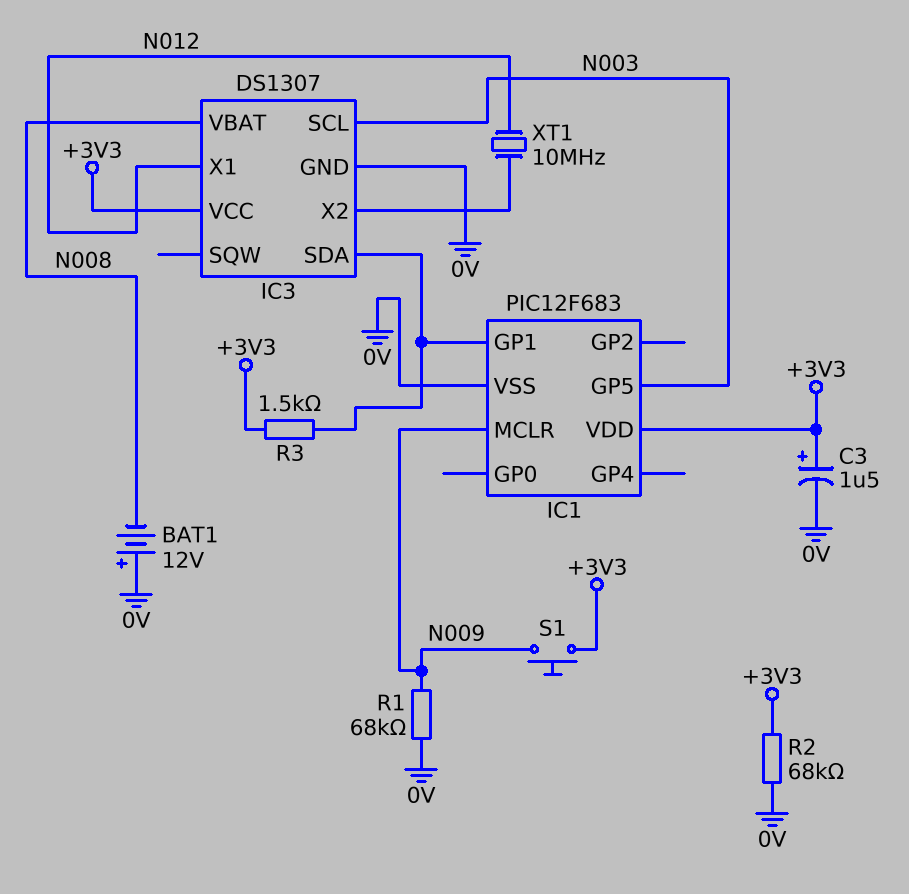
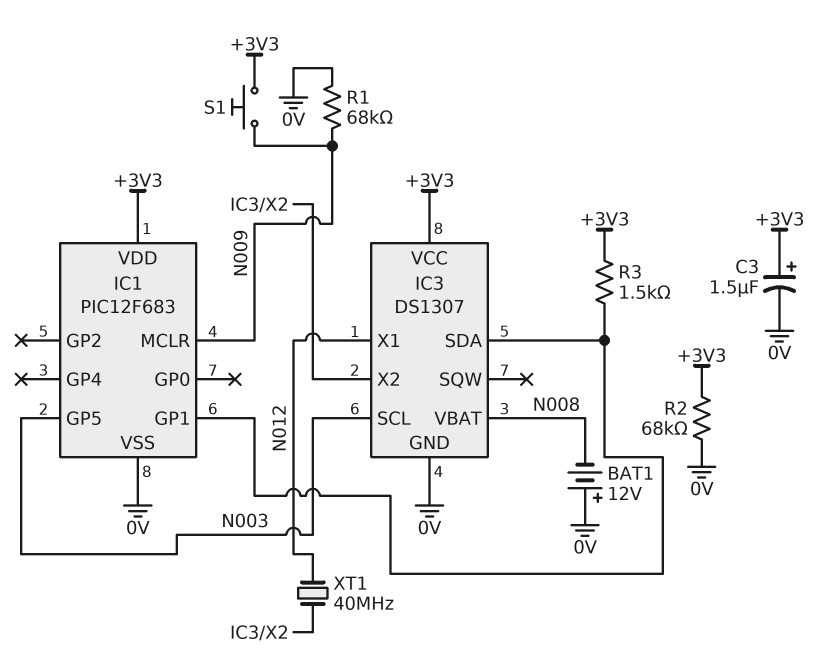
XT1: 10MHz (IC3/X2, N012) -> 40MHz (IC3/X2, N012)

